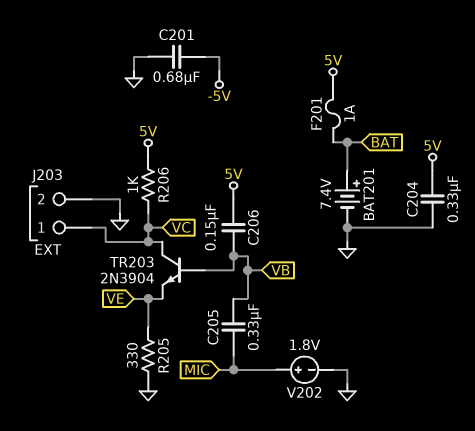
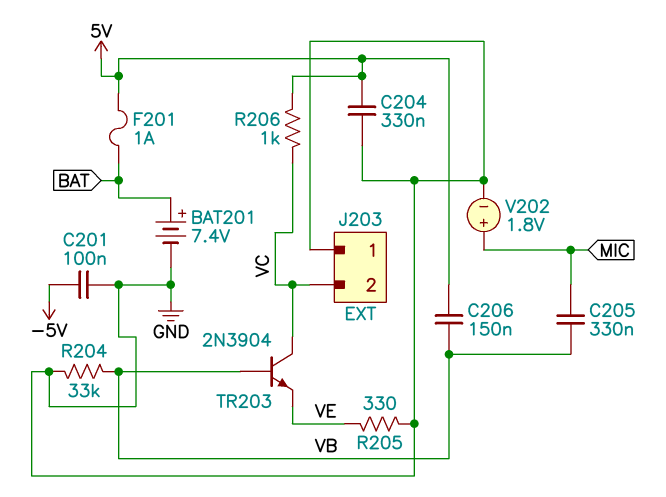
C201: 680nF (-5V, GND) -> 100nF (-5V, GND)
J203 pin 1: VC -> GND
J203 pin 2: GND -> VC
R204: none -> 33k (GND, VB)

